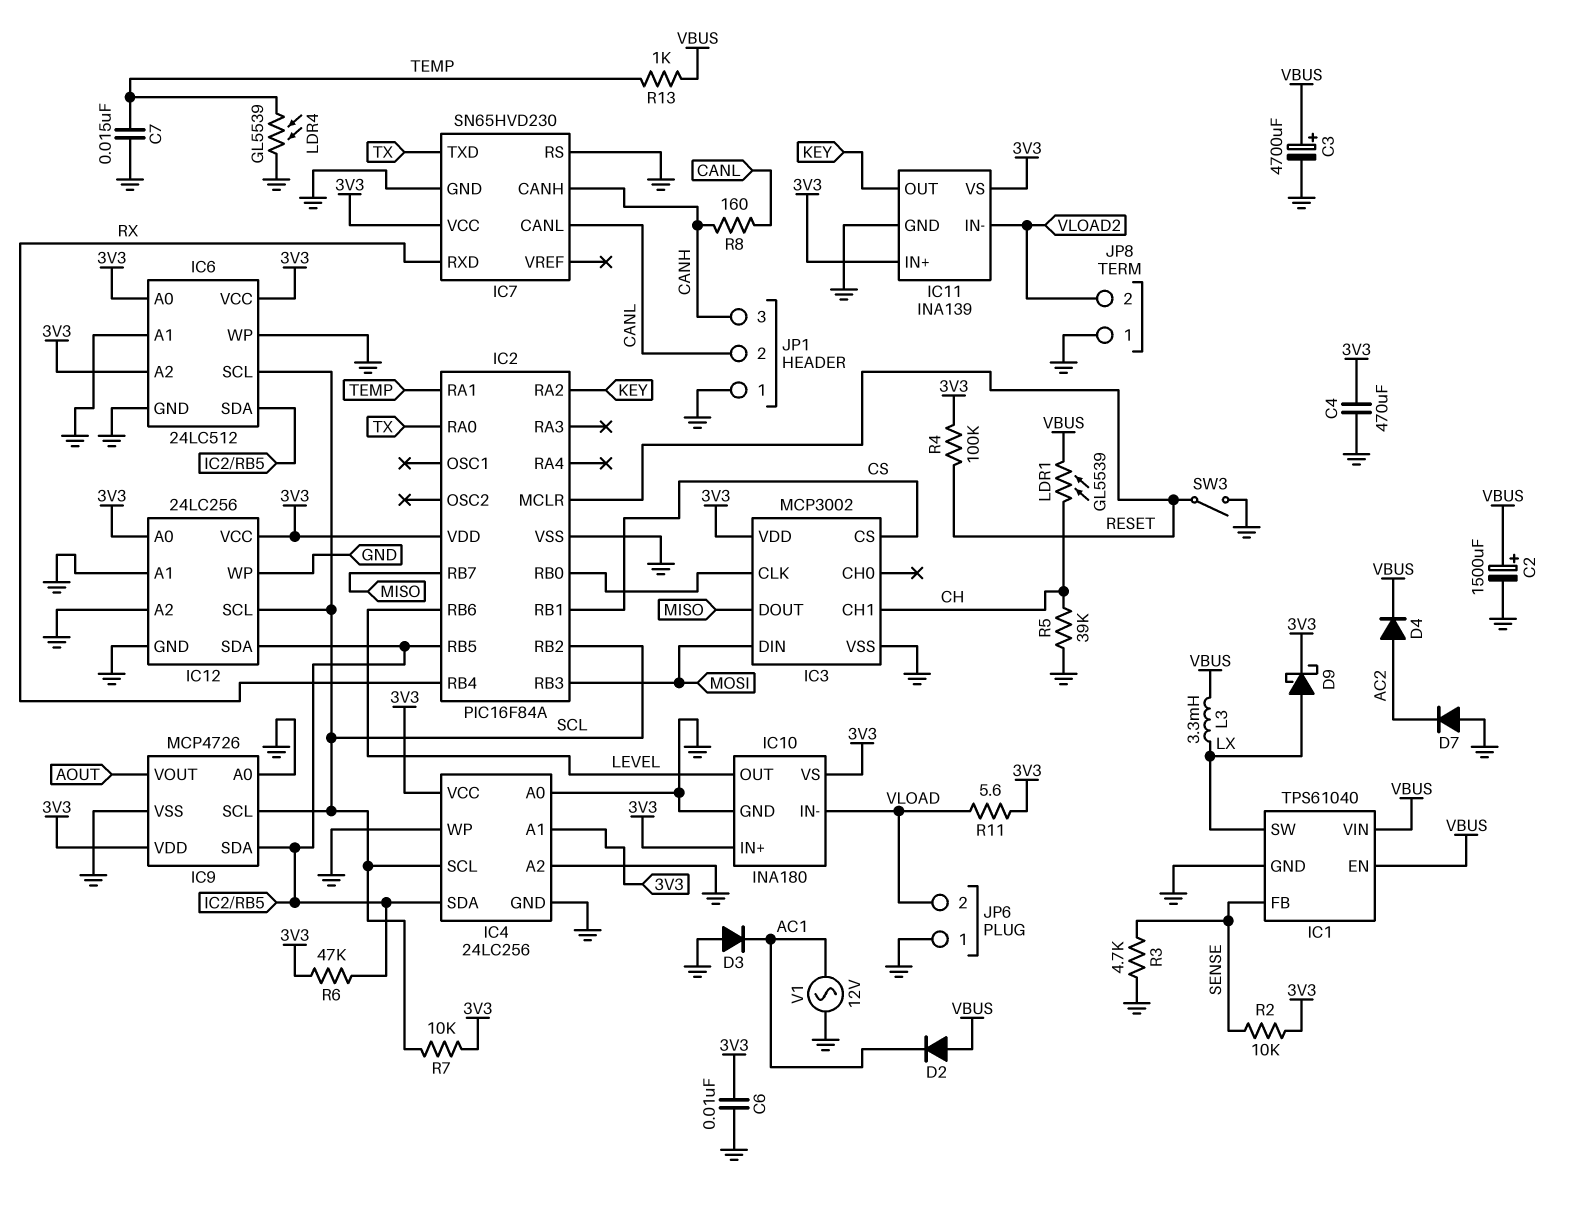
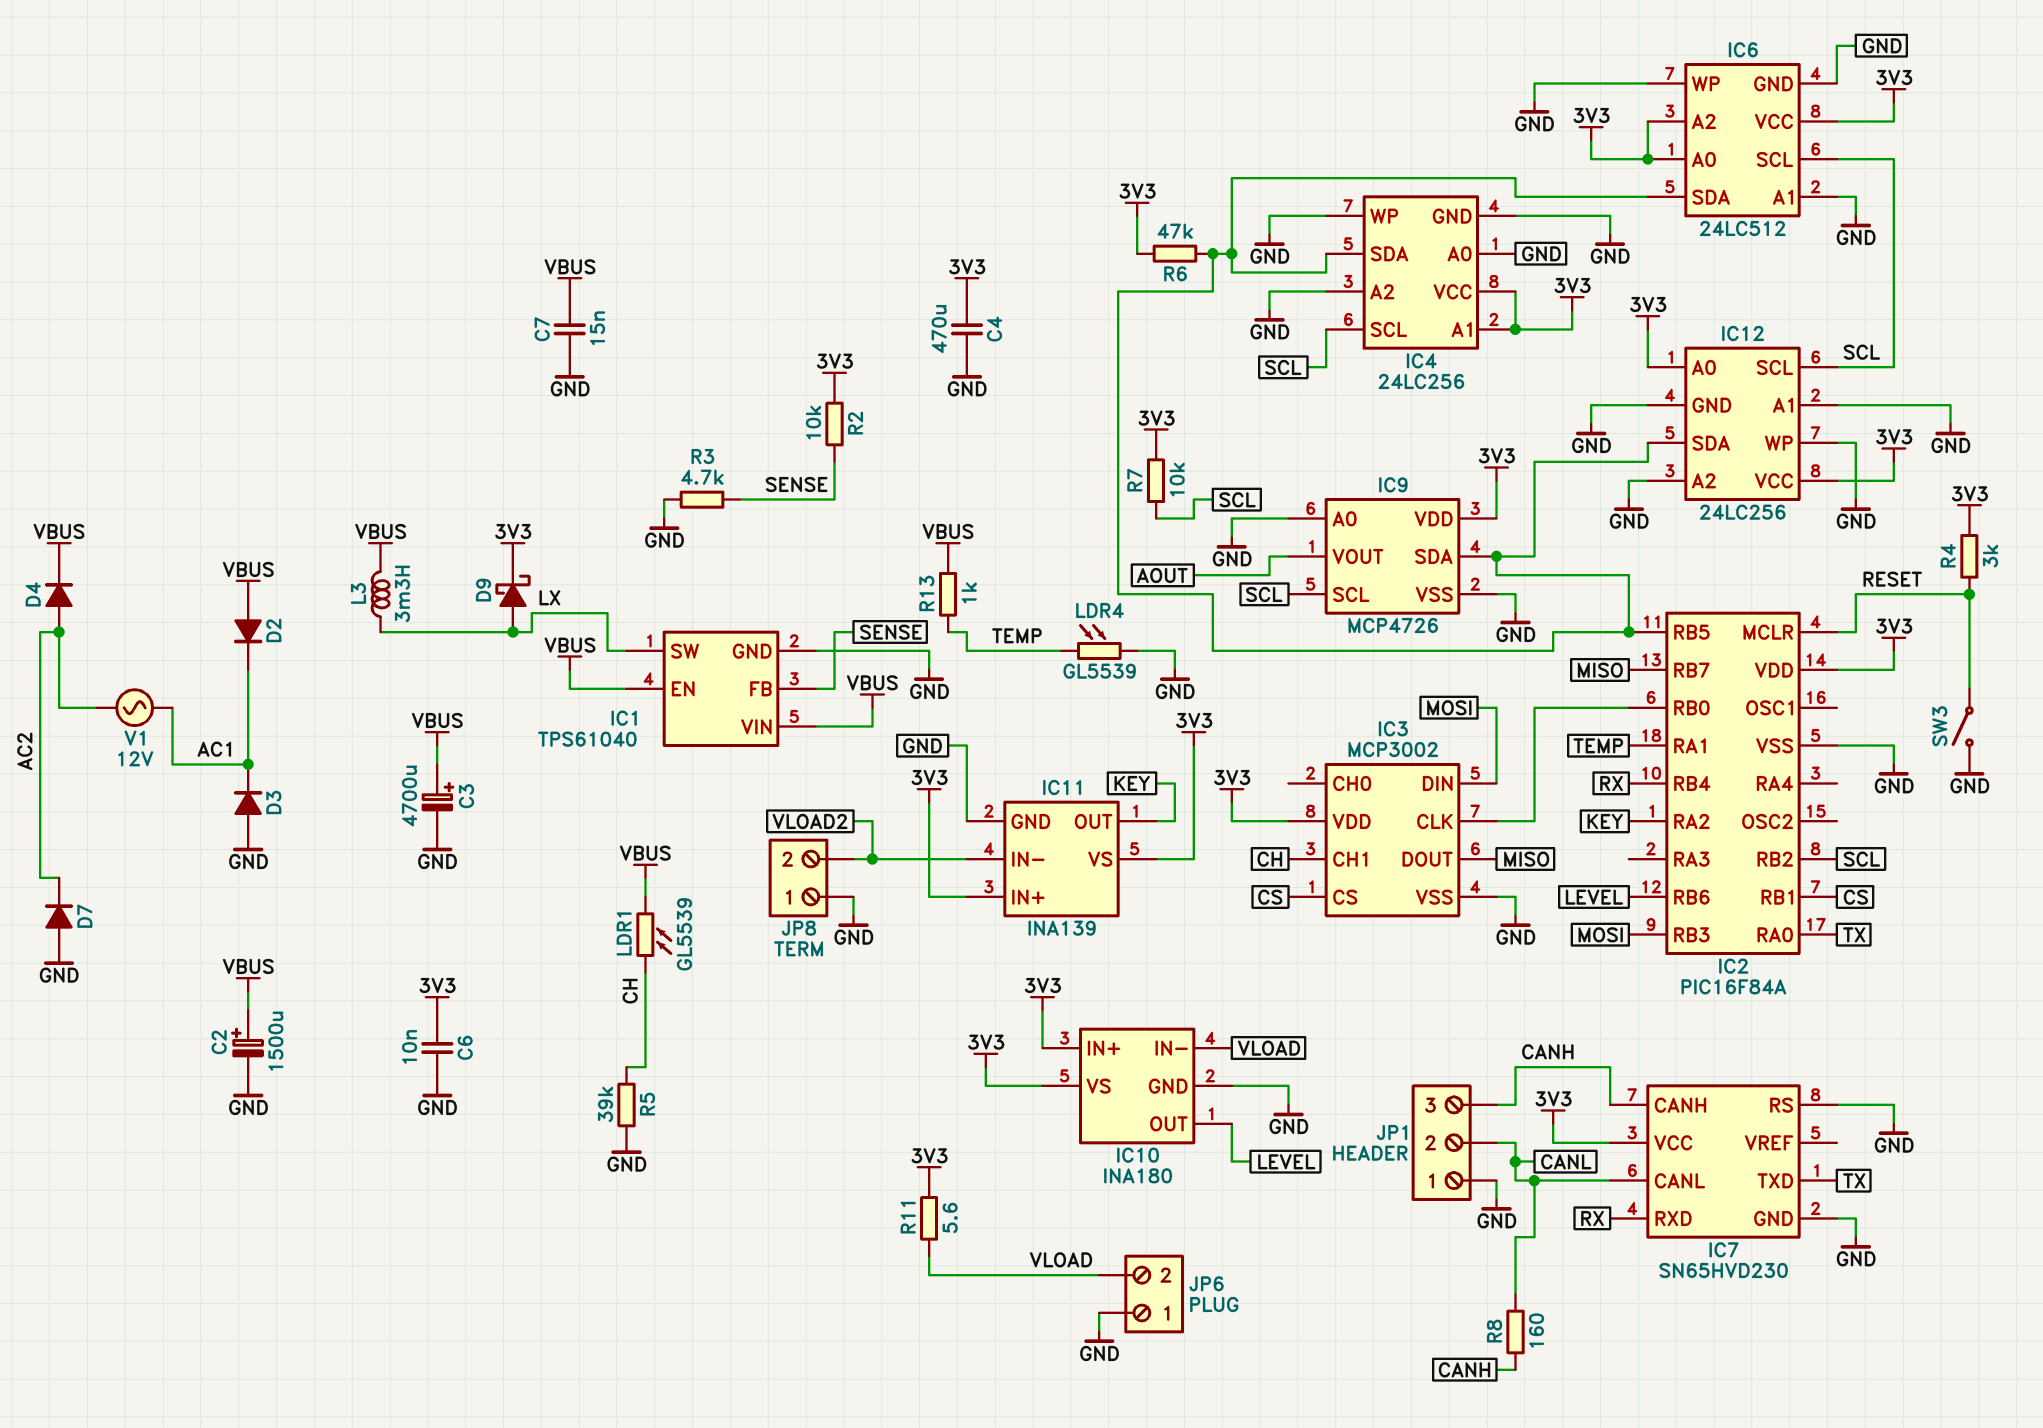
C7: 15nF (GND, TEMP) -> 15nF (GND, VBUS)
R4: 100k (3V3, RESET) -> 3k (3V3, RESET)
V1: AC 12V (AC1, GND) -> AC 12V (AC1, AC2)

